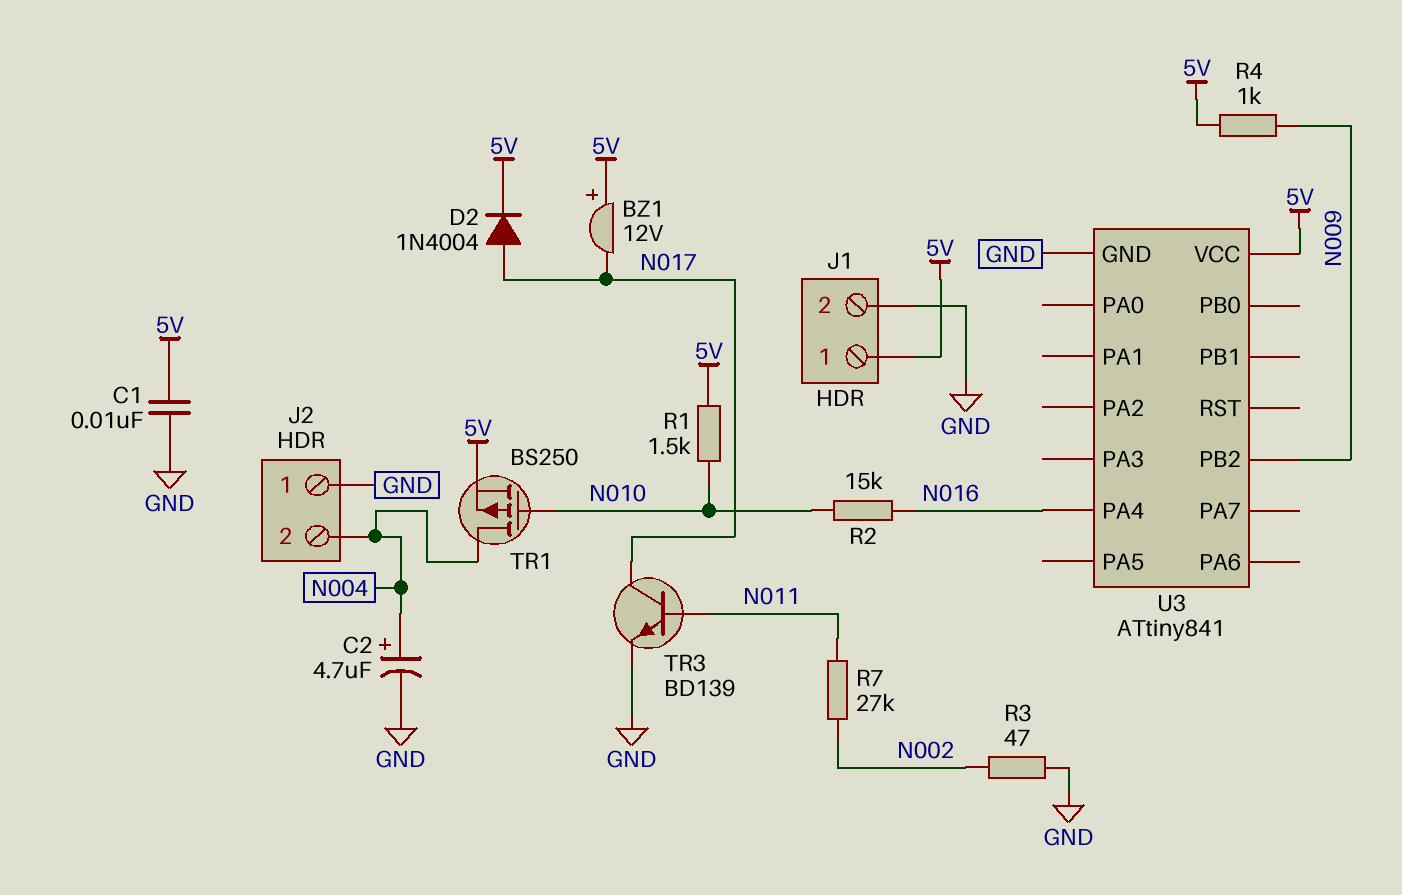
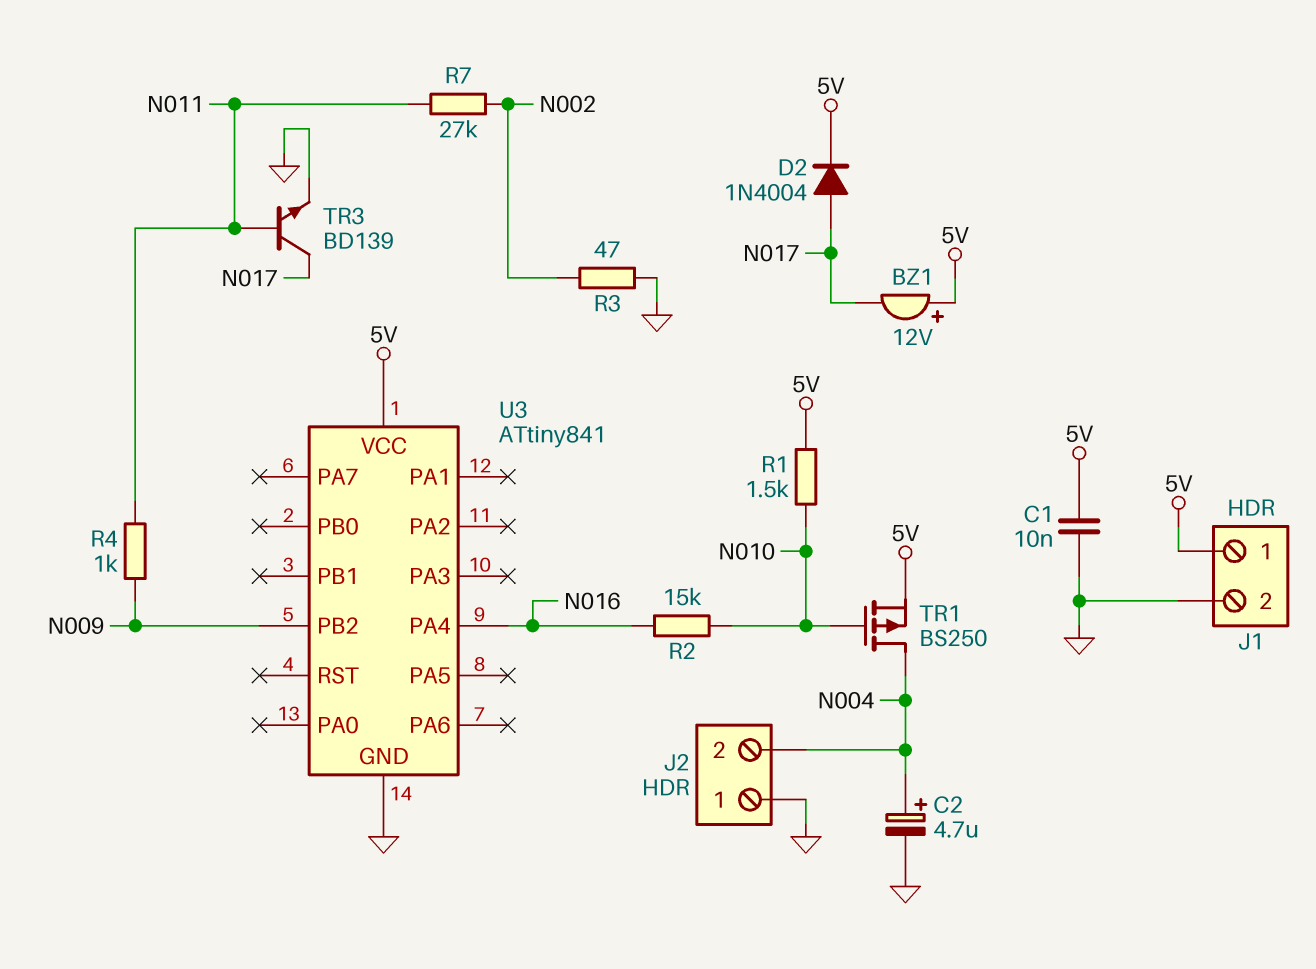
R4: 1k (5V, N009) -> 1k (N009, N011)

